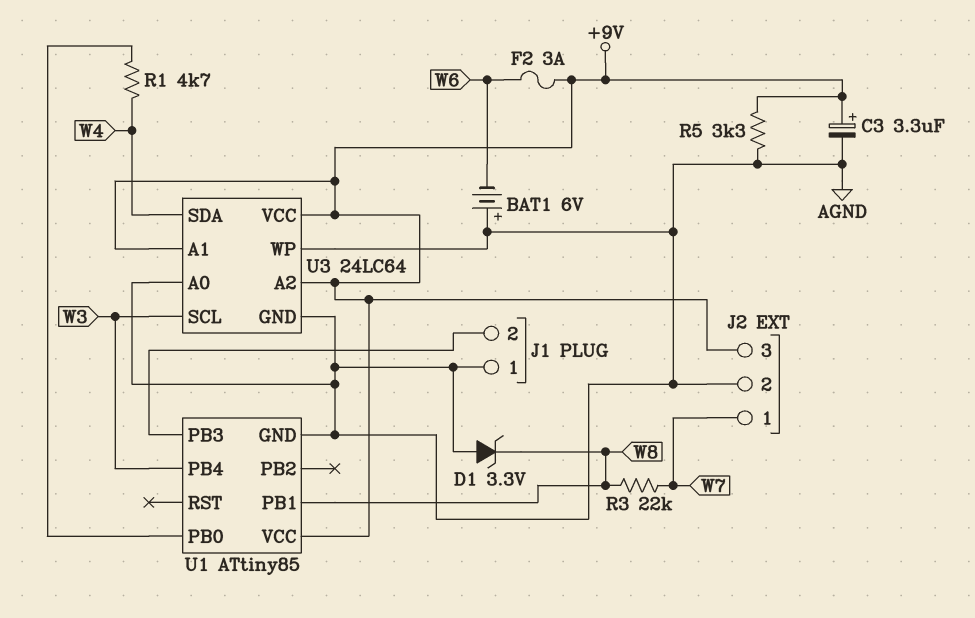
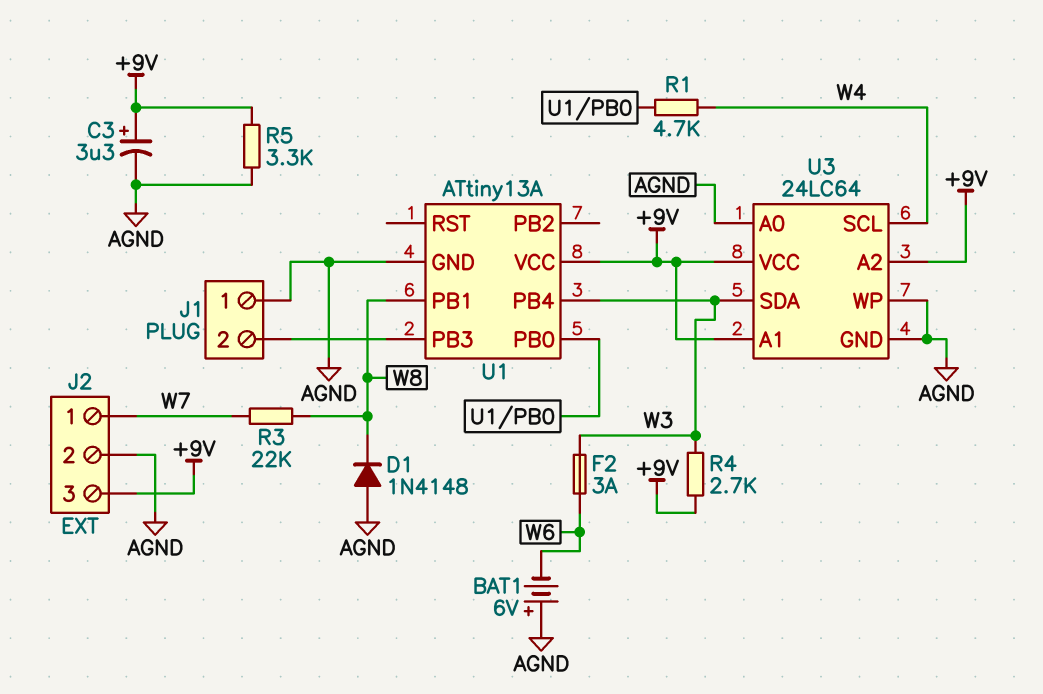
D1: zener 3.3V (A AGND, K W8) -> diode 1N4148 (A AGND, K W8)
F2: 3A (+9V, W6) -> 3A (W3, W6)
R4: none -> 2.7k (+9V, W3)
U1: ATtiny85 -> ATtiny13A
U3 pin SCL: W3 -> W4
U3 pin SDA: W4 -> W3

